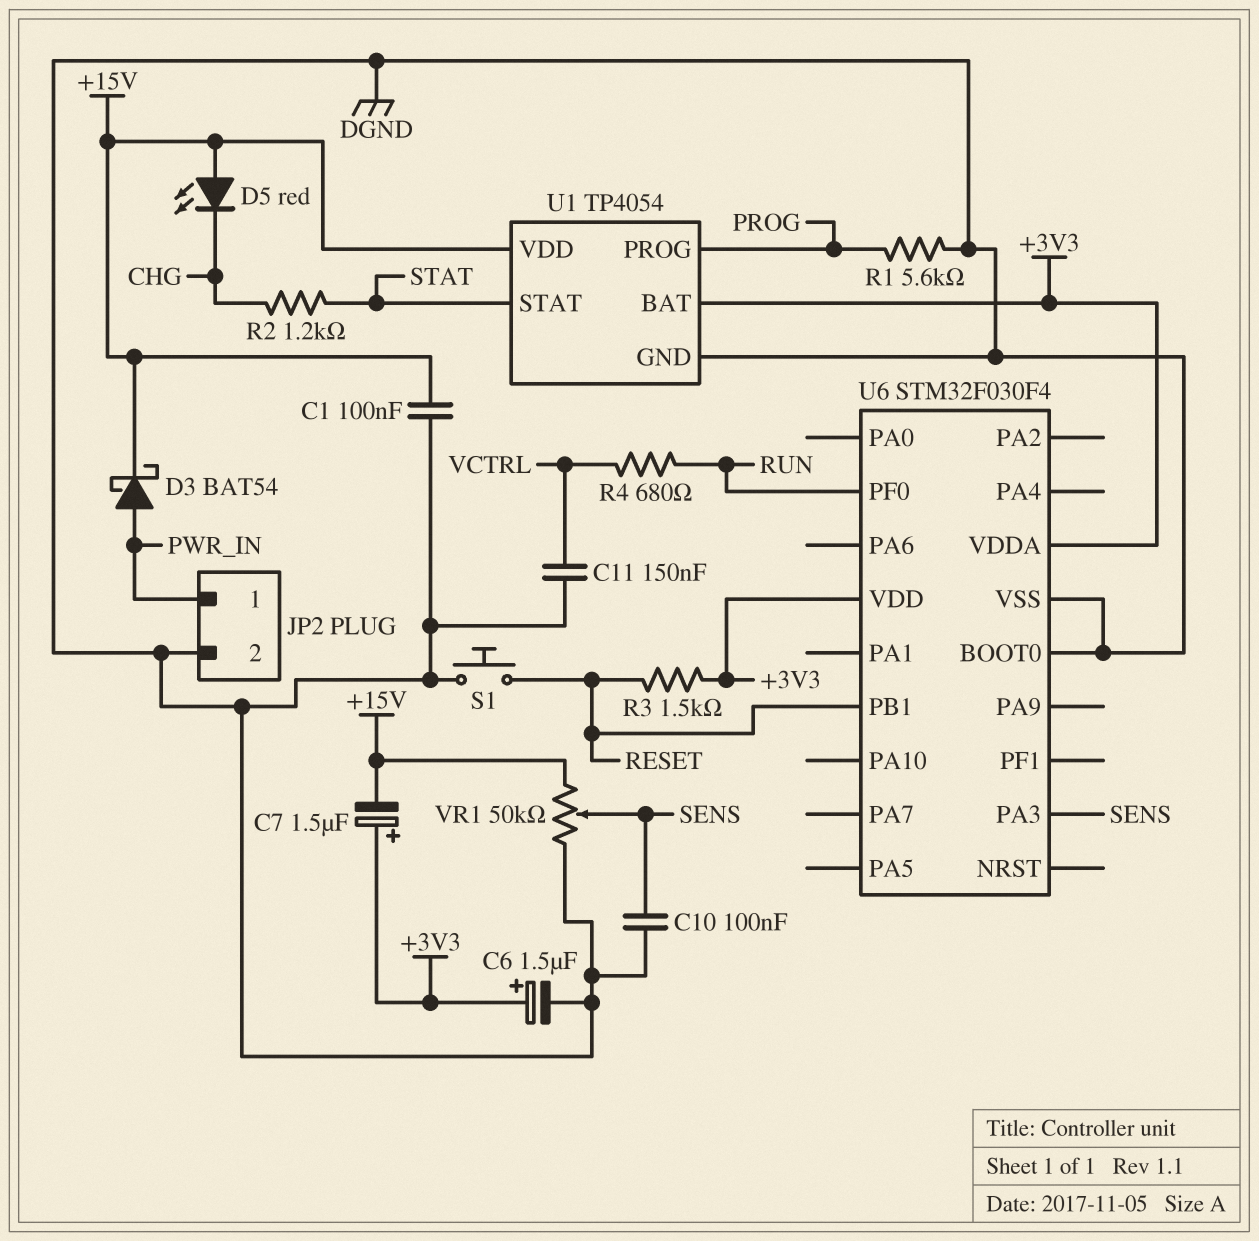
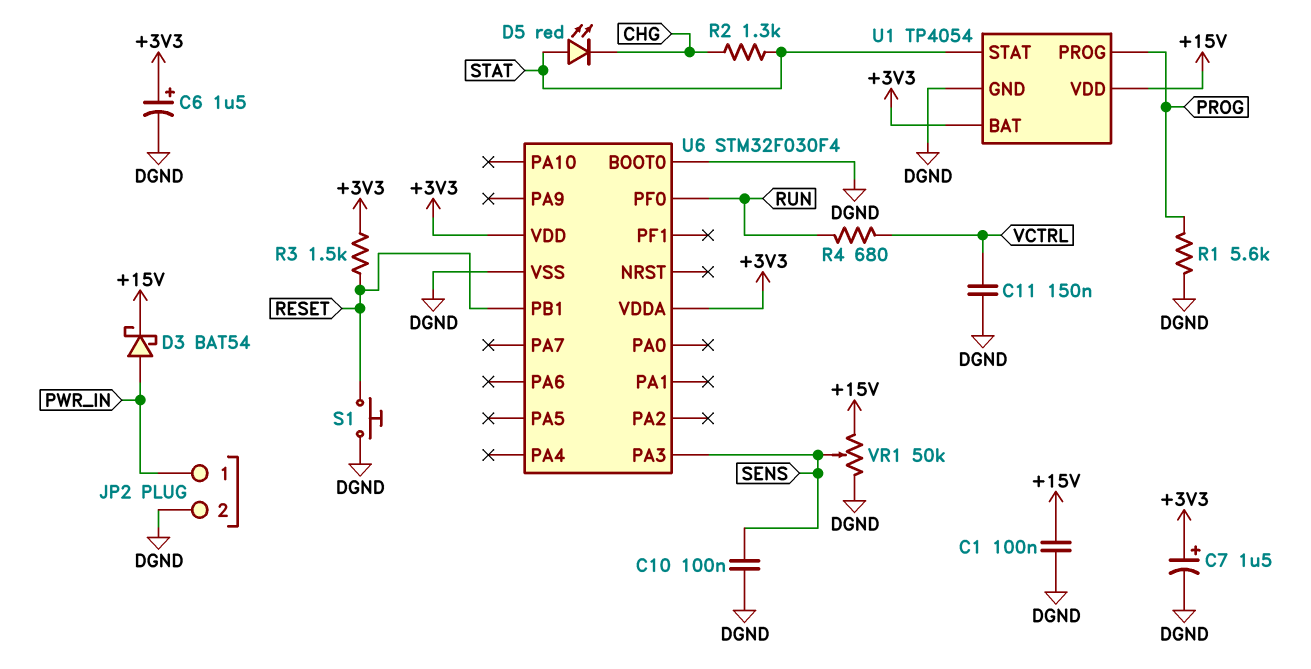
C7: 1.5uF (plus +3V3, minus +15V) -> 1.5uF (plus +3V3, minus DGND)
D5: LED red (A +15V, K CHG) -> LED red (A STAT, K CHG)
R2: 1.2k (CHG, STAT) -> 1.3k (CHG, STAT)

